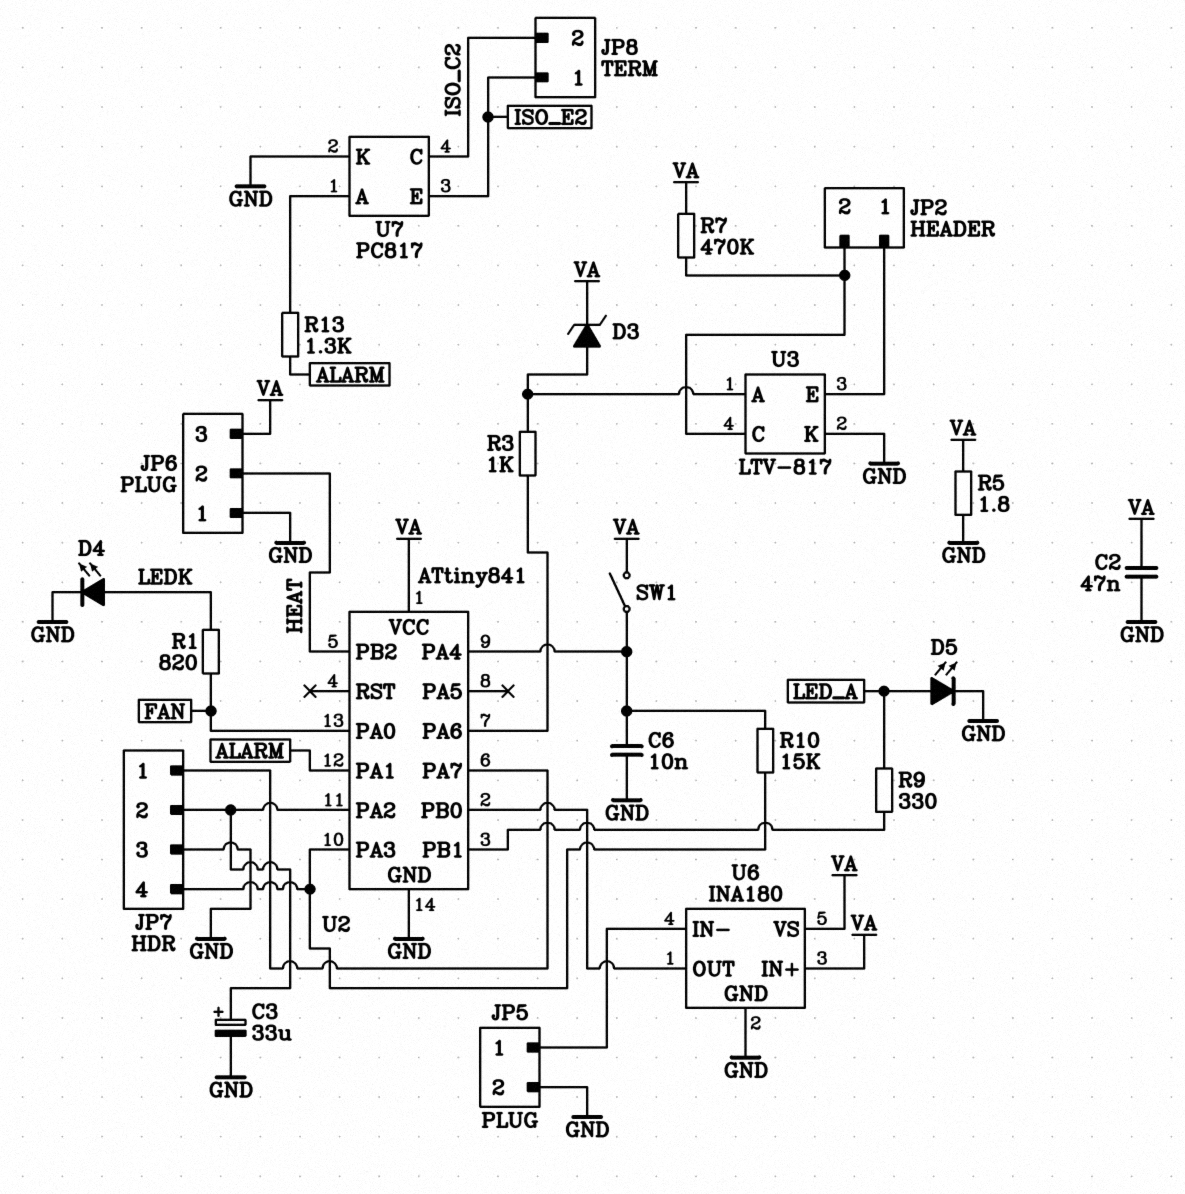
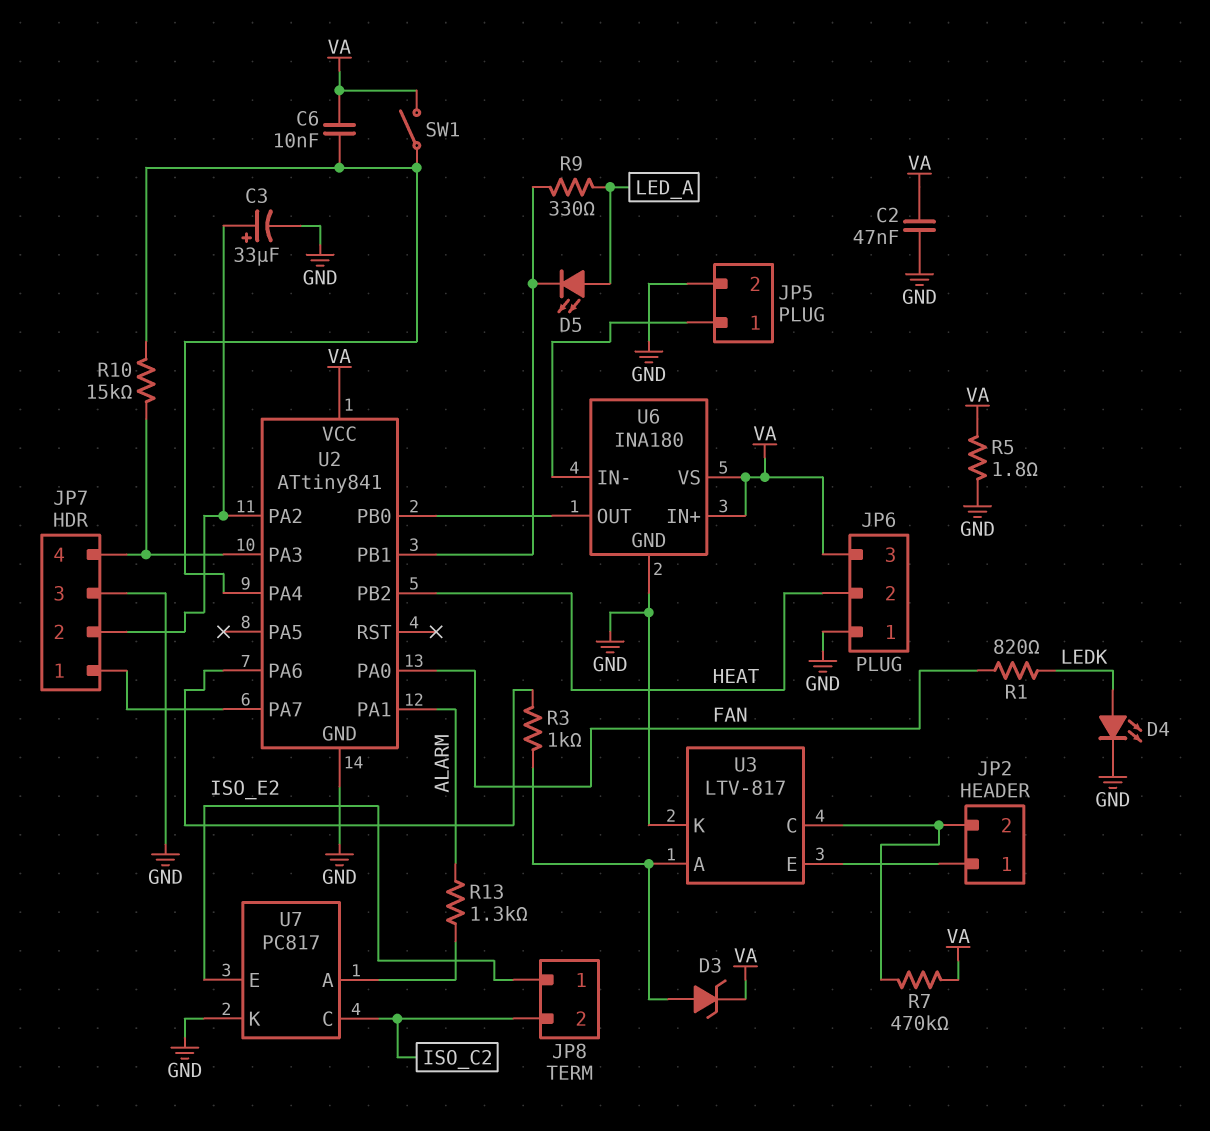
C6: 10nF (GND, U2/PA4) -> 10nF (U2/PA4, VA)
D5: LED (A LED_A, K GND) -> LED (A LED_A, K U2/PB1)

